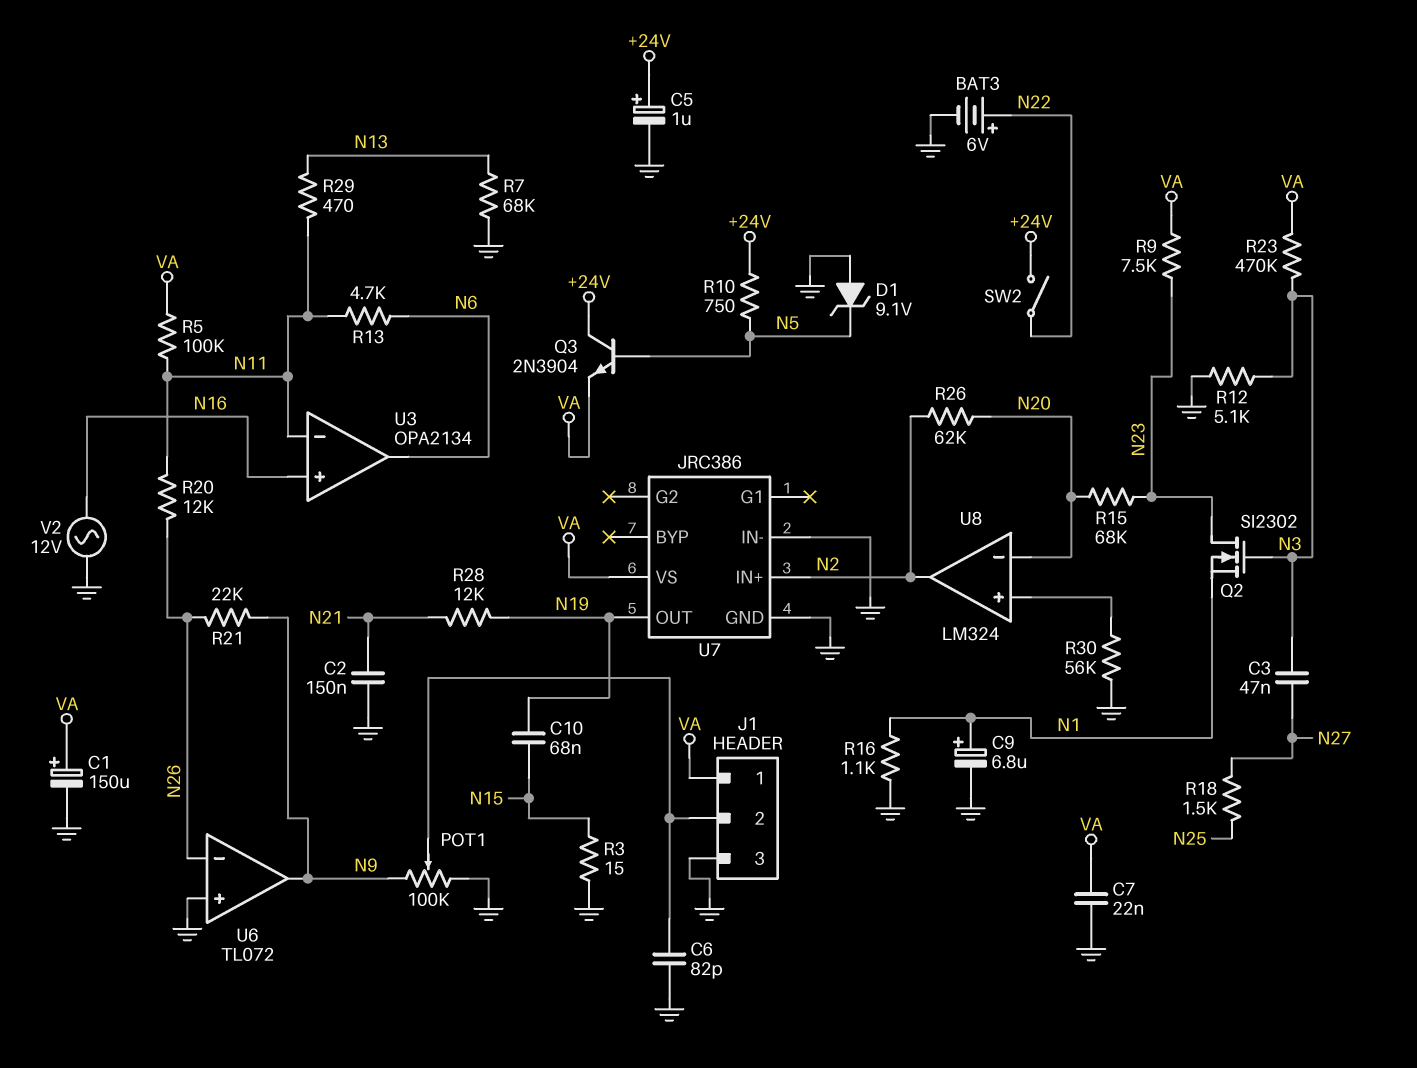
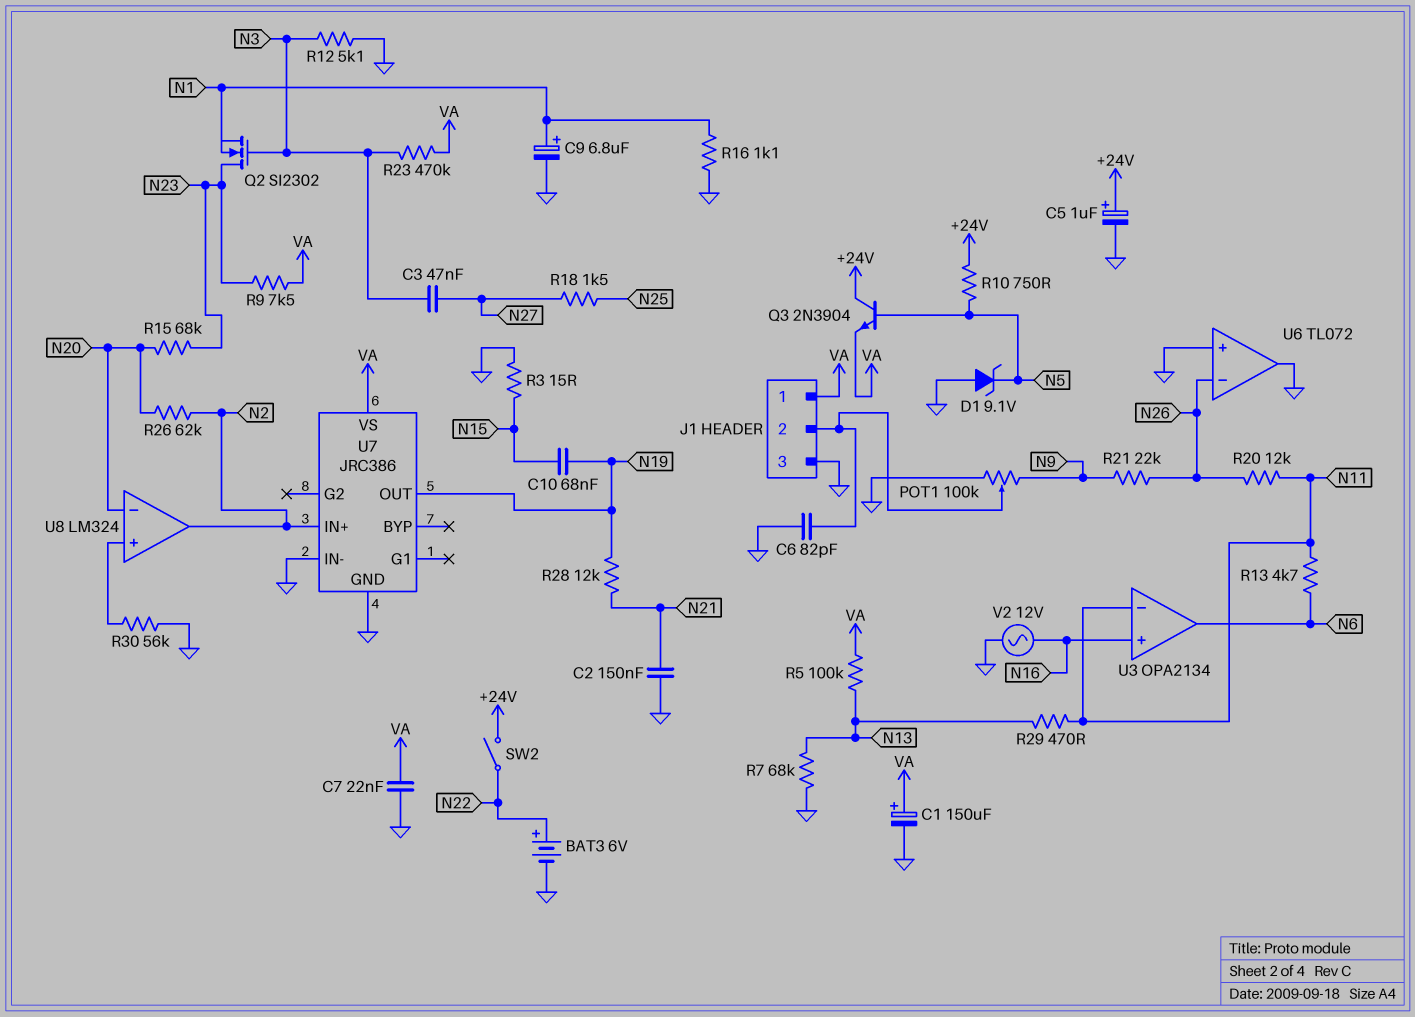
R5: 100k (N11, VA) -> 100k (N13, VA)
U6 pin out: N9 -> GND

